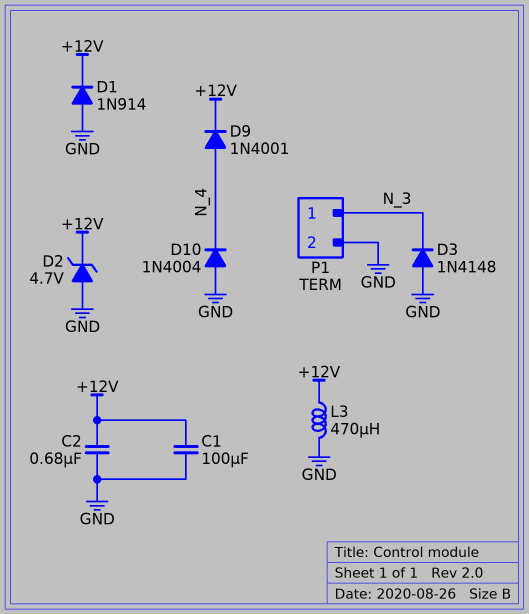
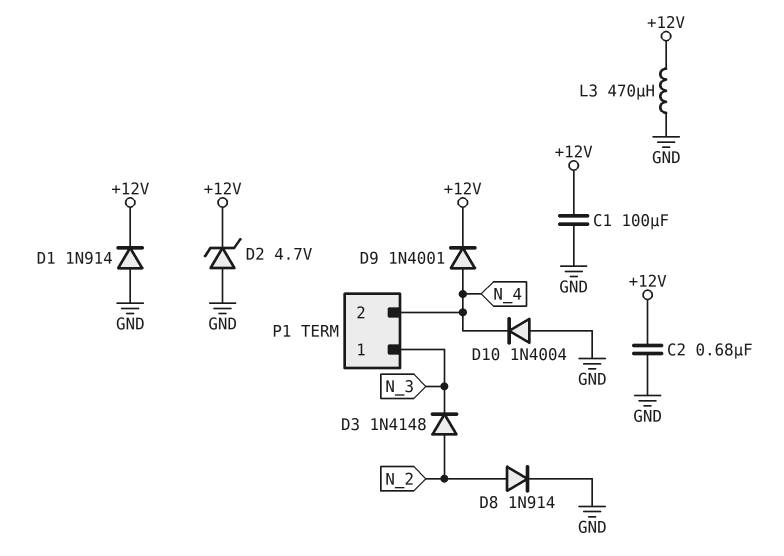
D3: diode 1N4148 (A GND, K N_3) -> diode 1N4148 (A N_2, K N_3)
D8: none -> diode 1N914 (A N_2, K GND)
P1 pin 2: GND -> N_4

